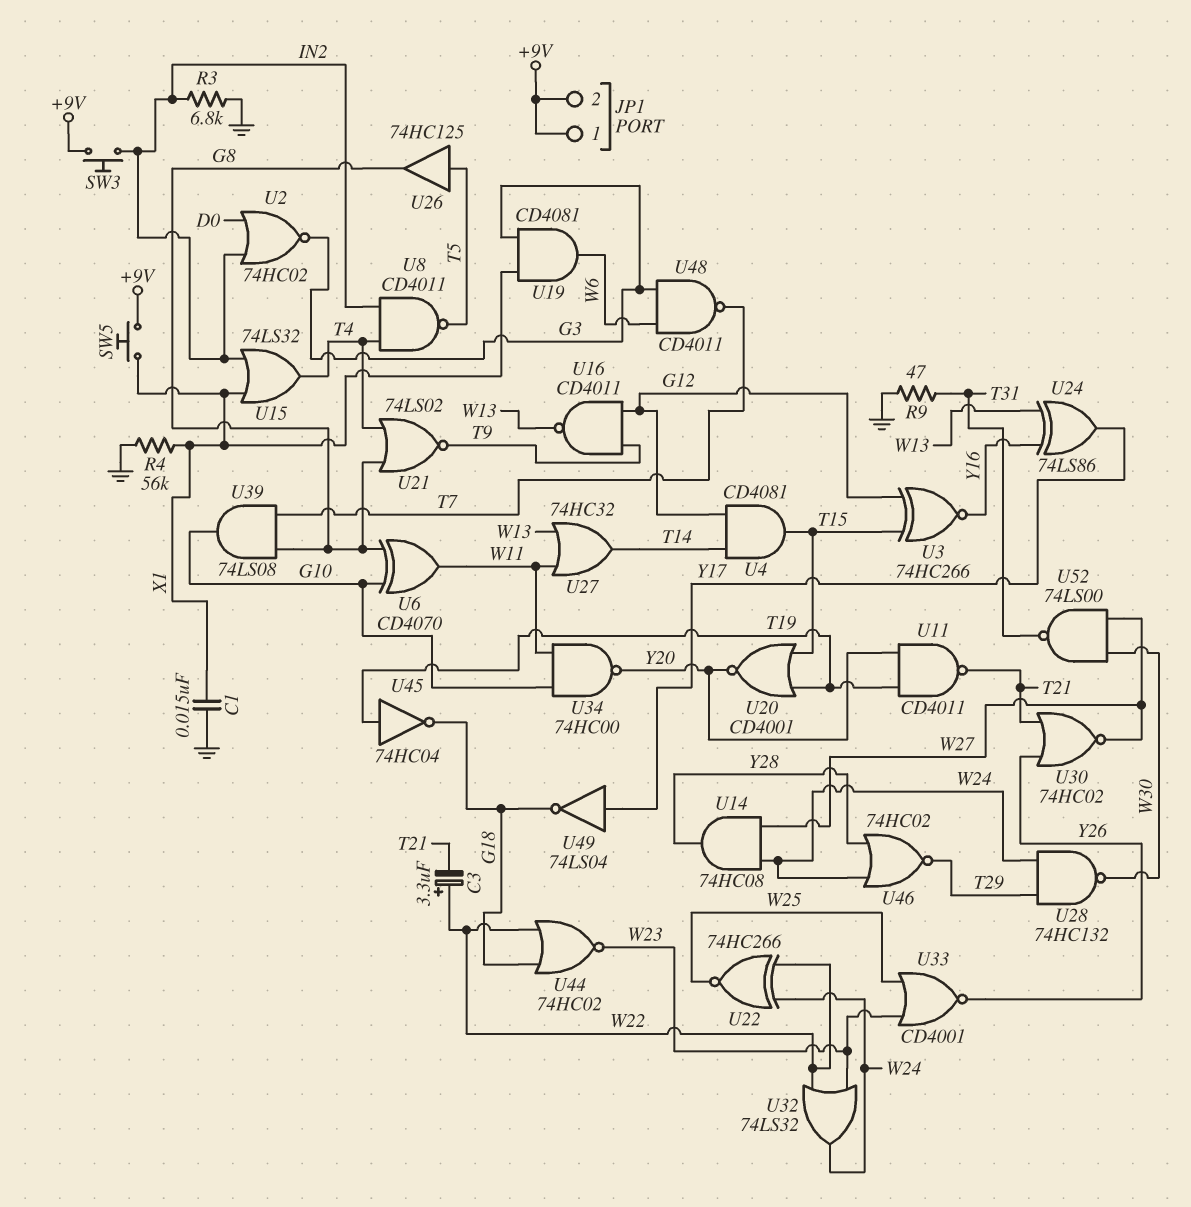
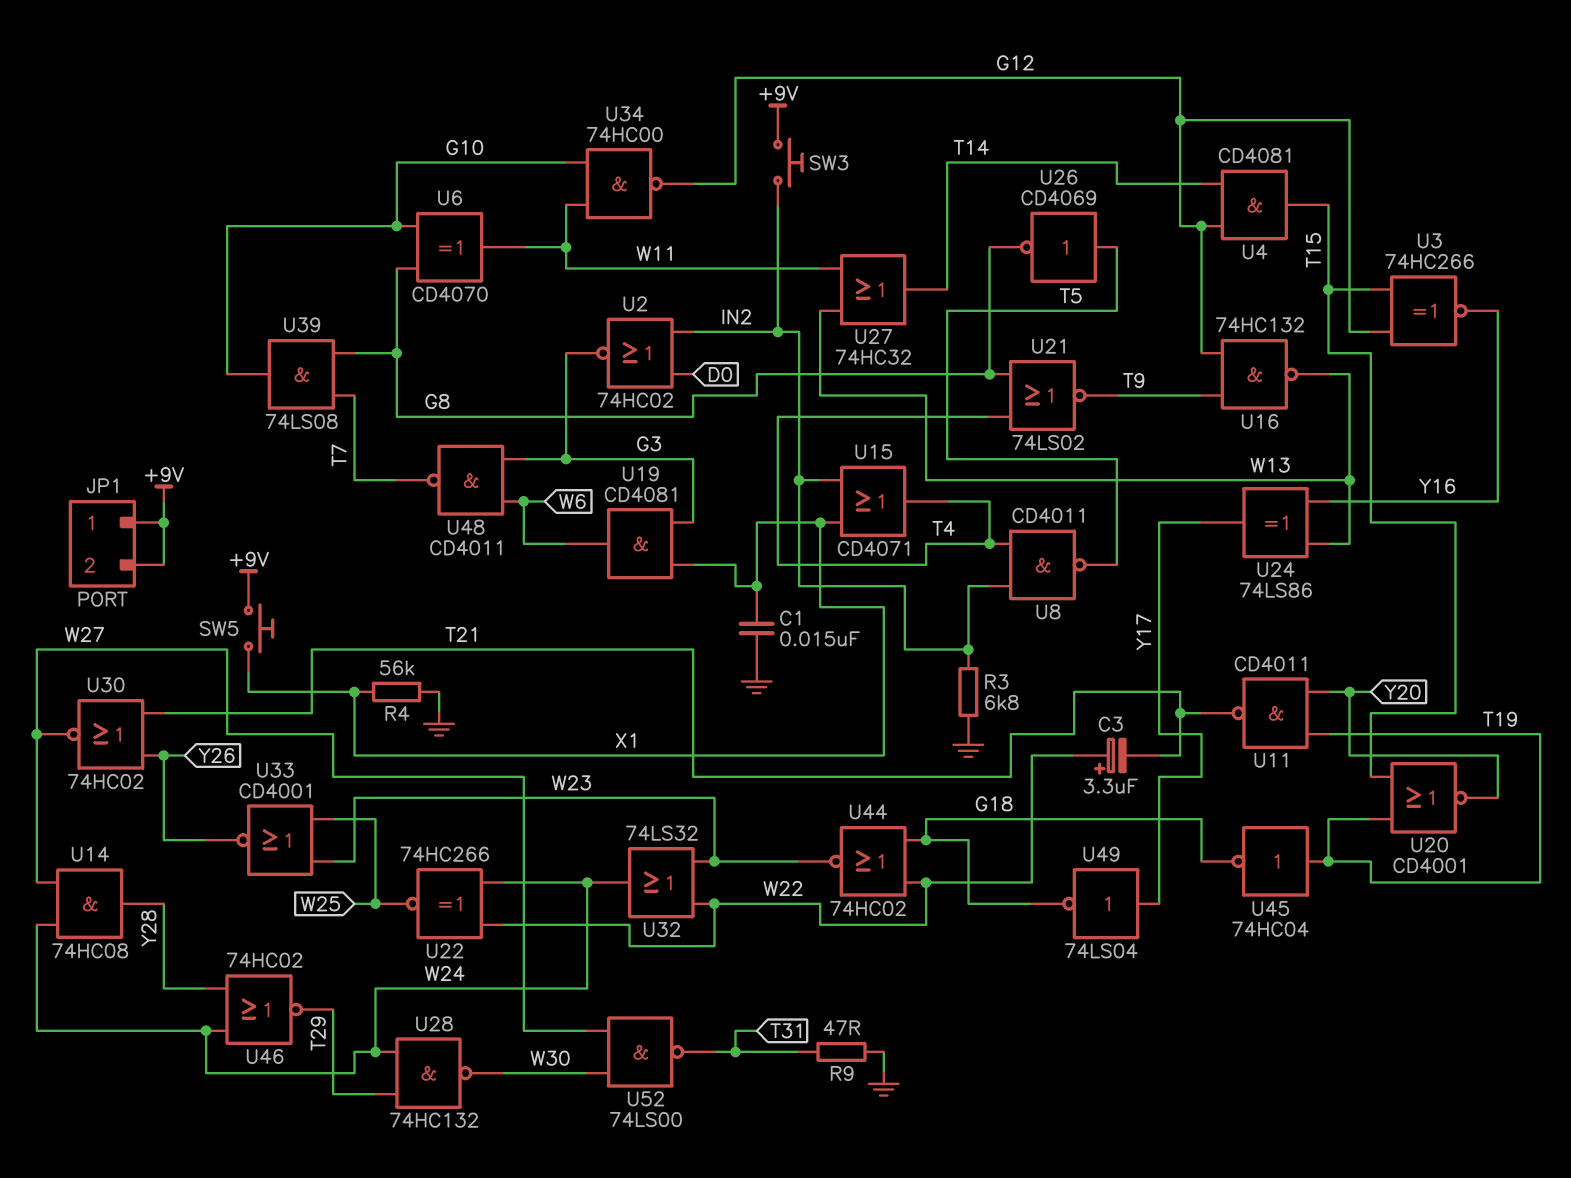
U15: OR 74LS32 (in IN2, in X1, out T4) -> OR CD4071 (in IN2, in X1, out T4)
U16: NAND CD4011 (in G12, in T9, out W13) -> NAND 74HC132 (in G12, in T9, out W13)
U26: buffer 74HC125 (in T5, out G8) -> NOT CD4069 (in T5, out G8)
U34: NAND 74HC00 (in G10, in W11, out Y20) -> NAND 74HC00 (in G10, in W11, out G12)

